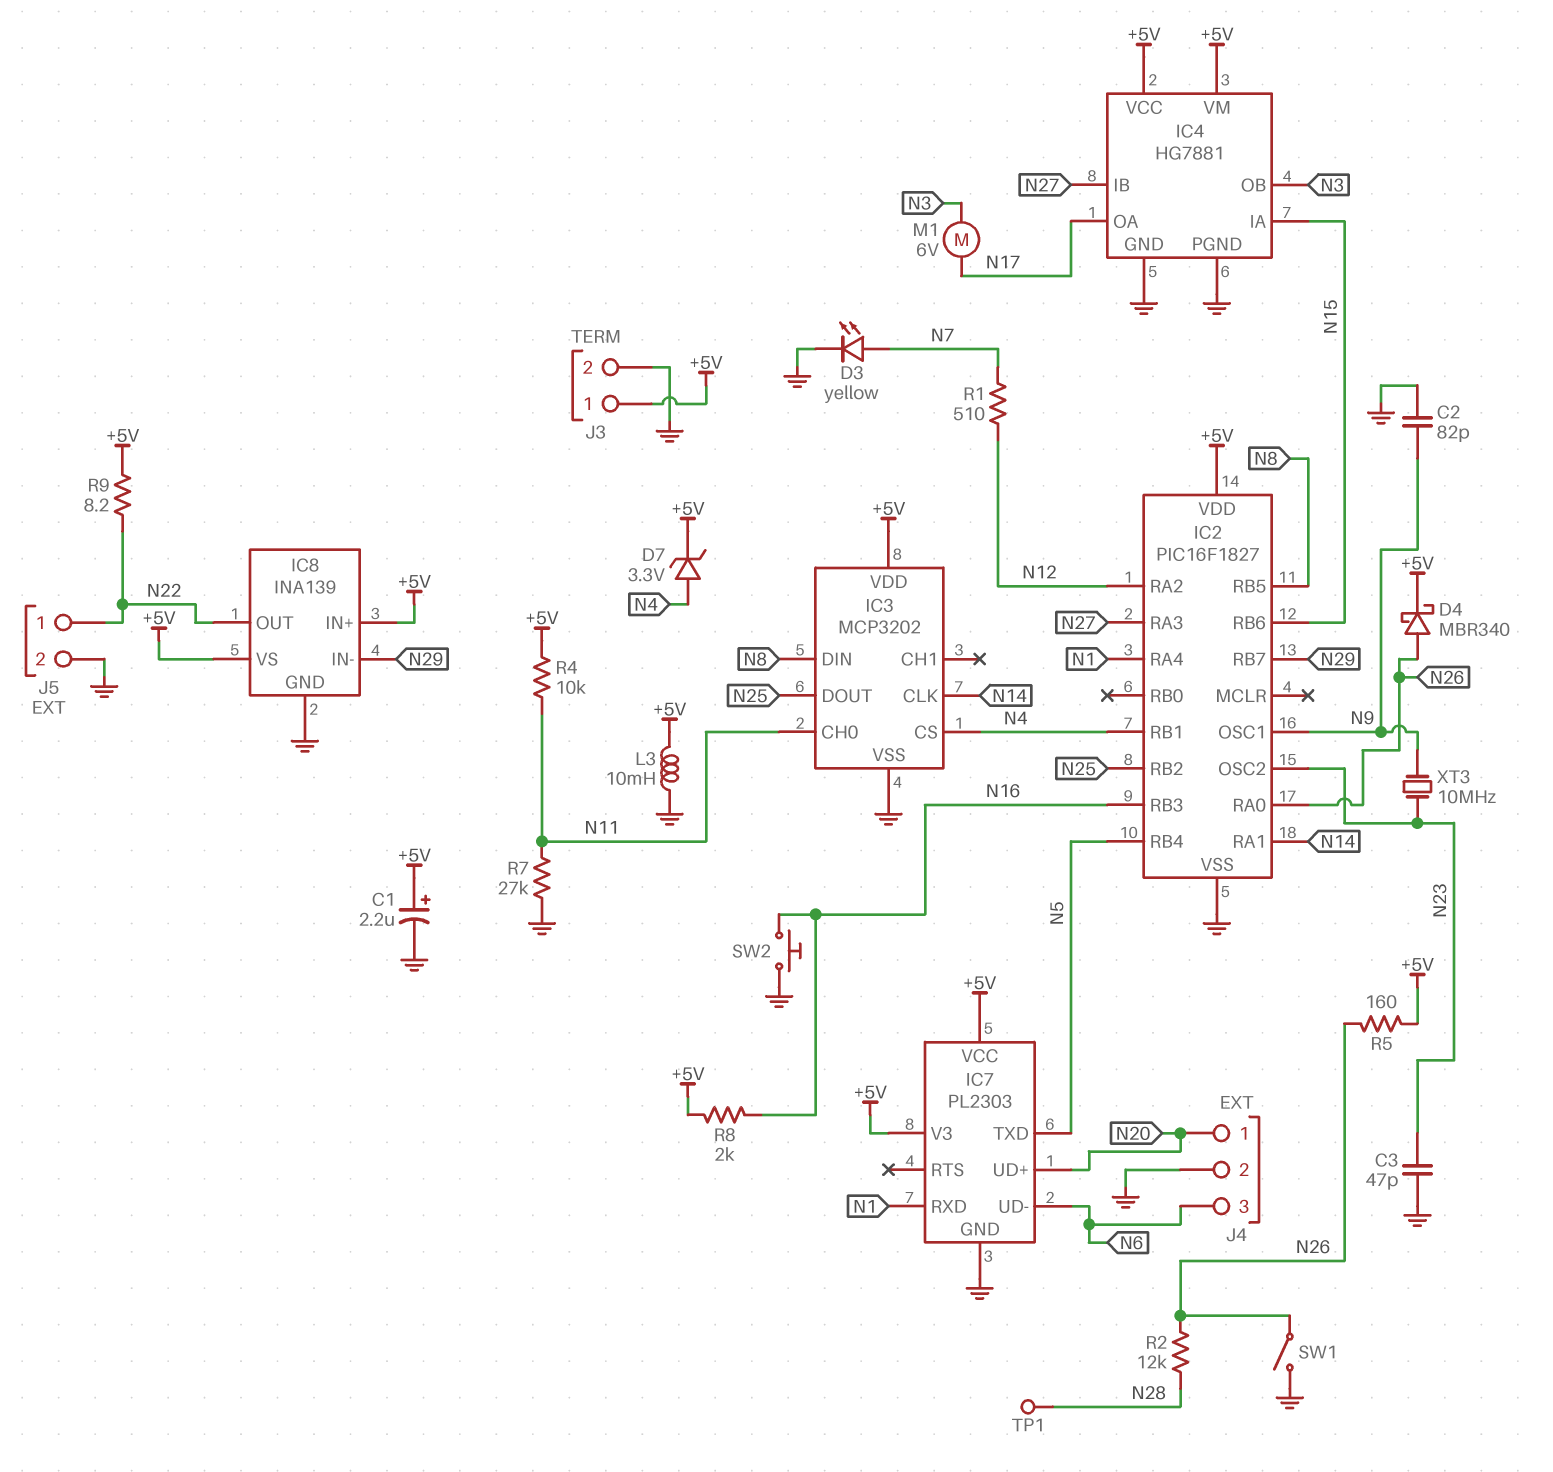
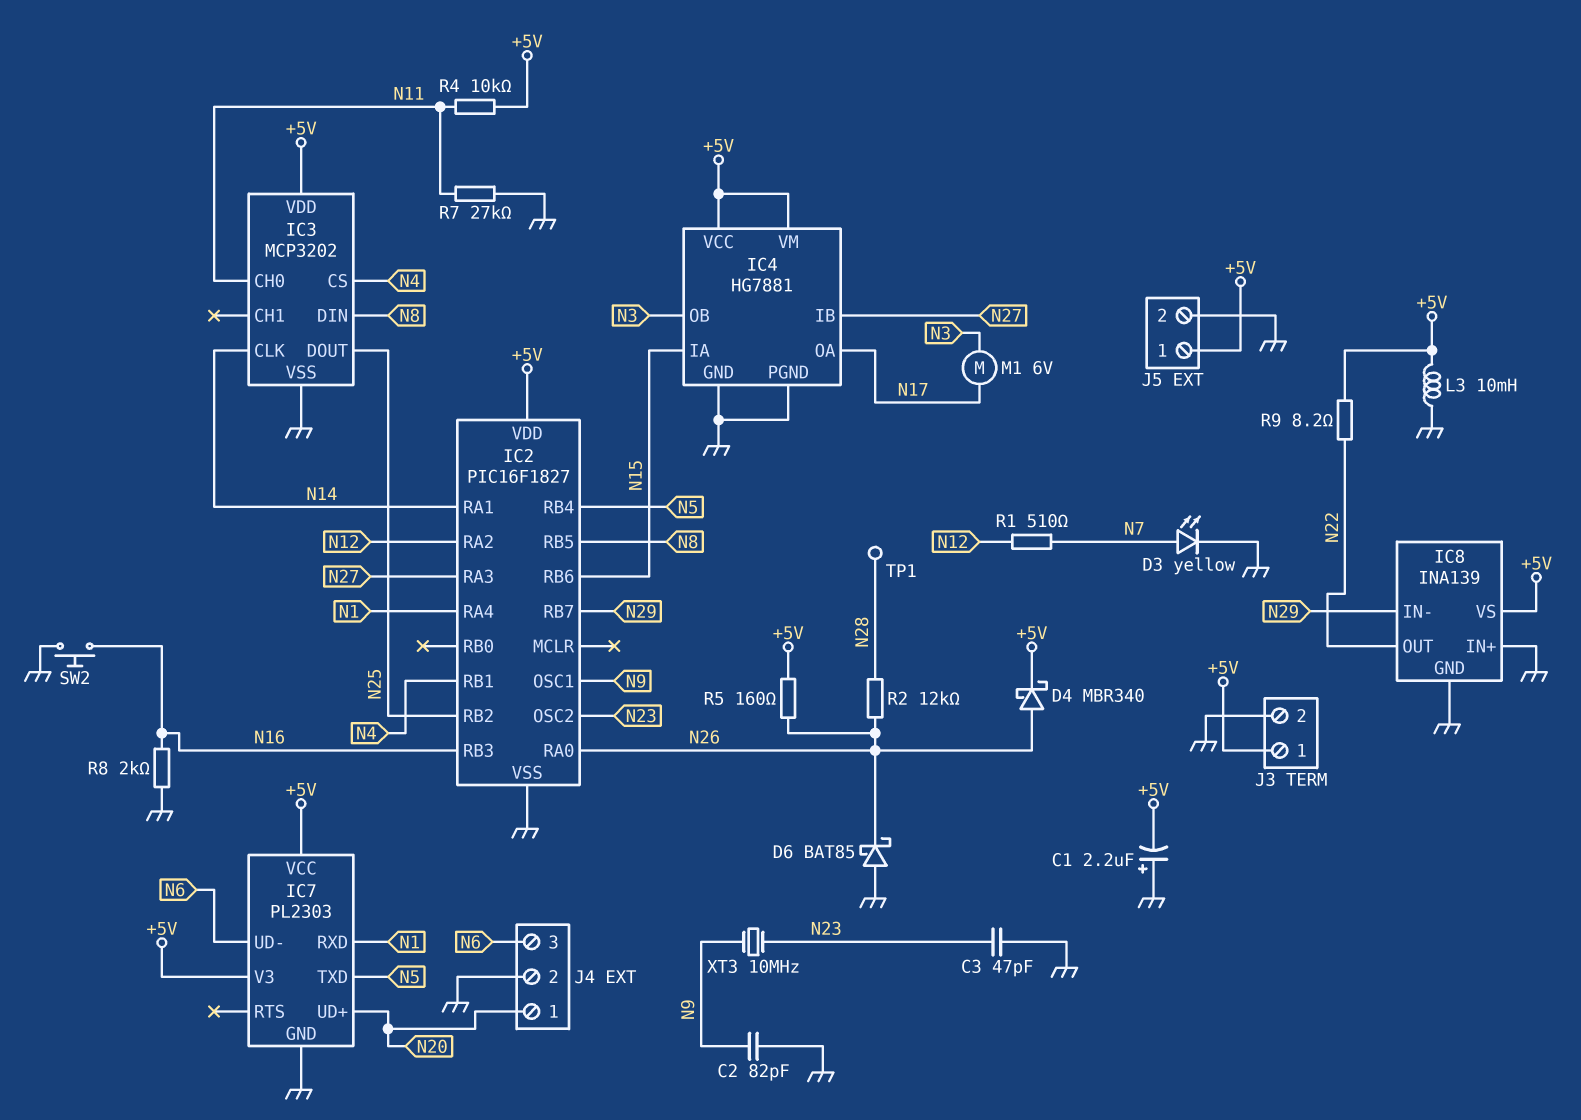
C1: 2.2uF (plus +5V, minus GND) -> 2.2uF (plus GND, minus +5V)
D6: none -> schottky BAT85 (A GND, K N26)
D7: zener 3.3V (A N4, K +5V) -> none
IC8 pin IN+: +5V -> GND
J5 pin 1: N22 -> +5V
R8: 2k (+5V, N16) -> 2k (GND, N16)
SW1: switch (GND, N26) -> none

